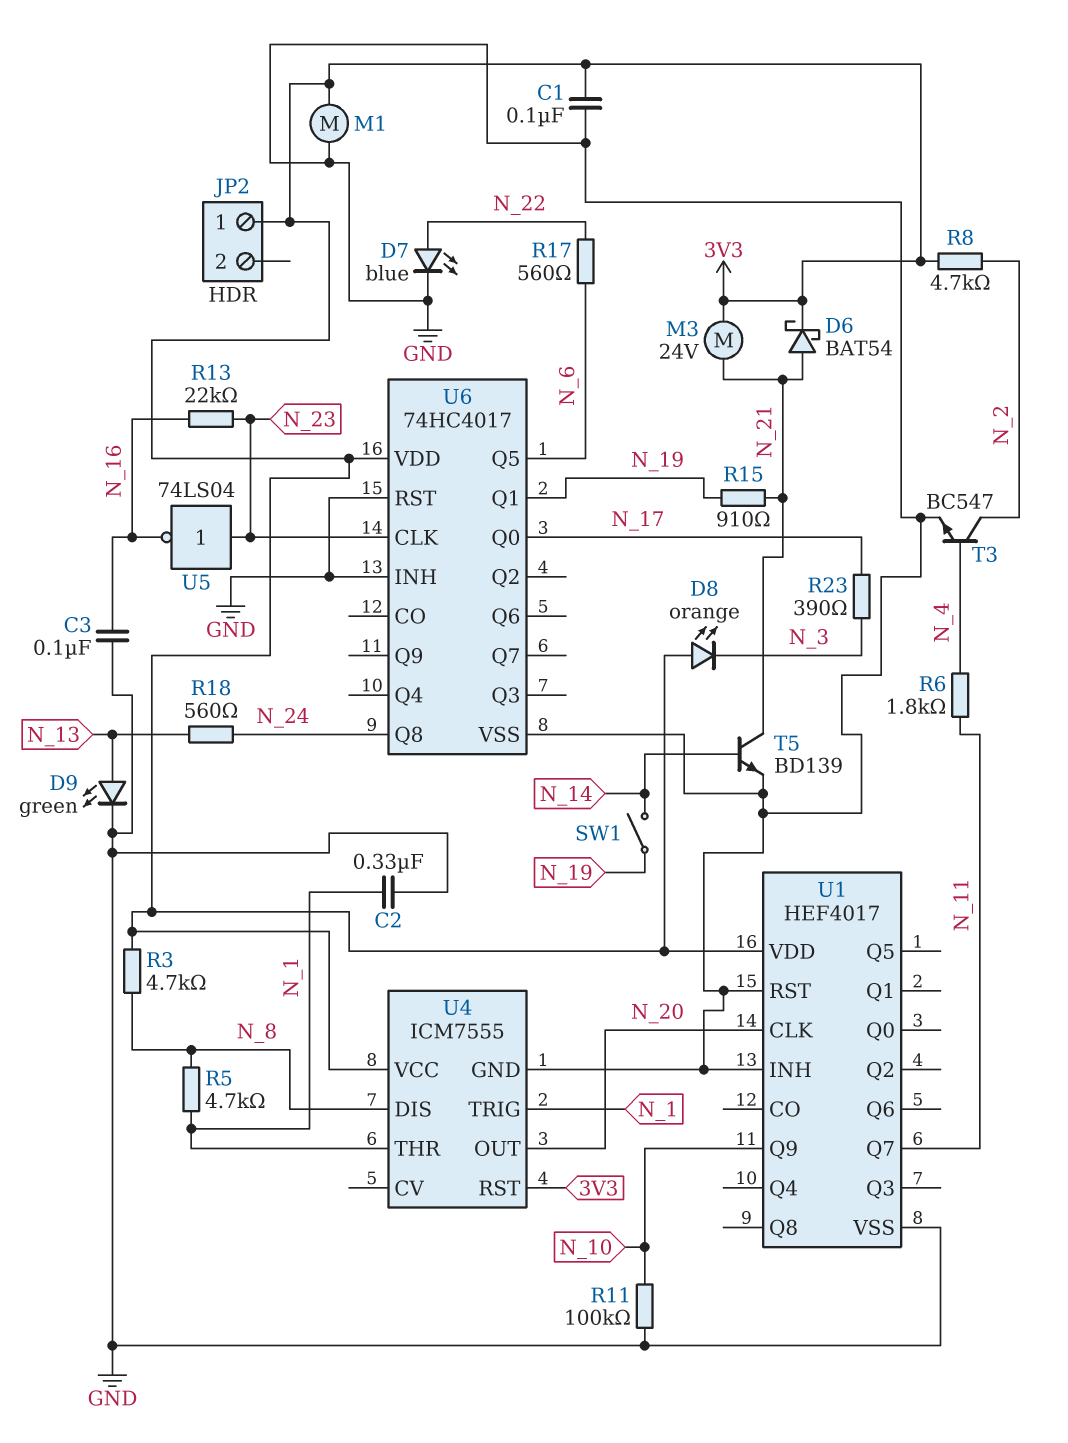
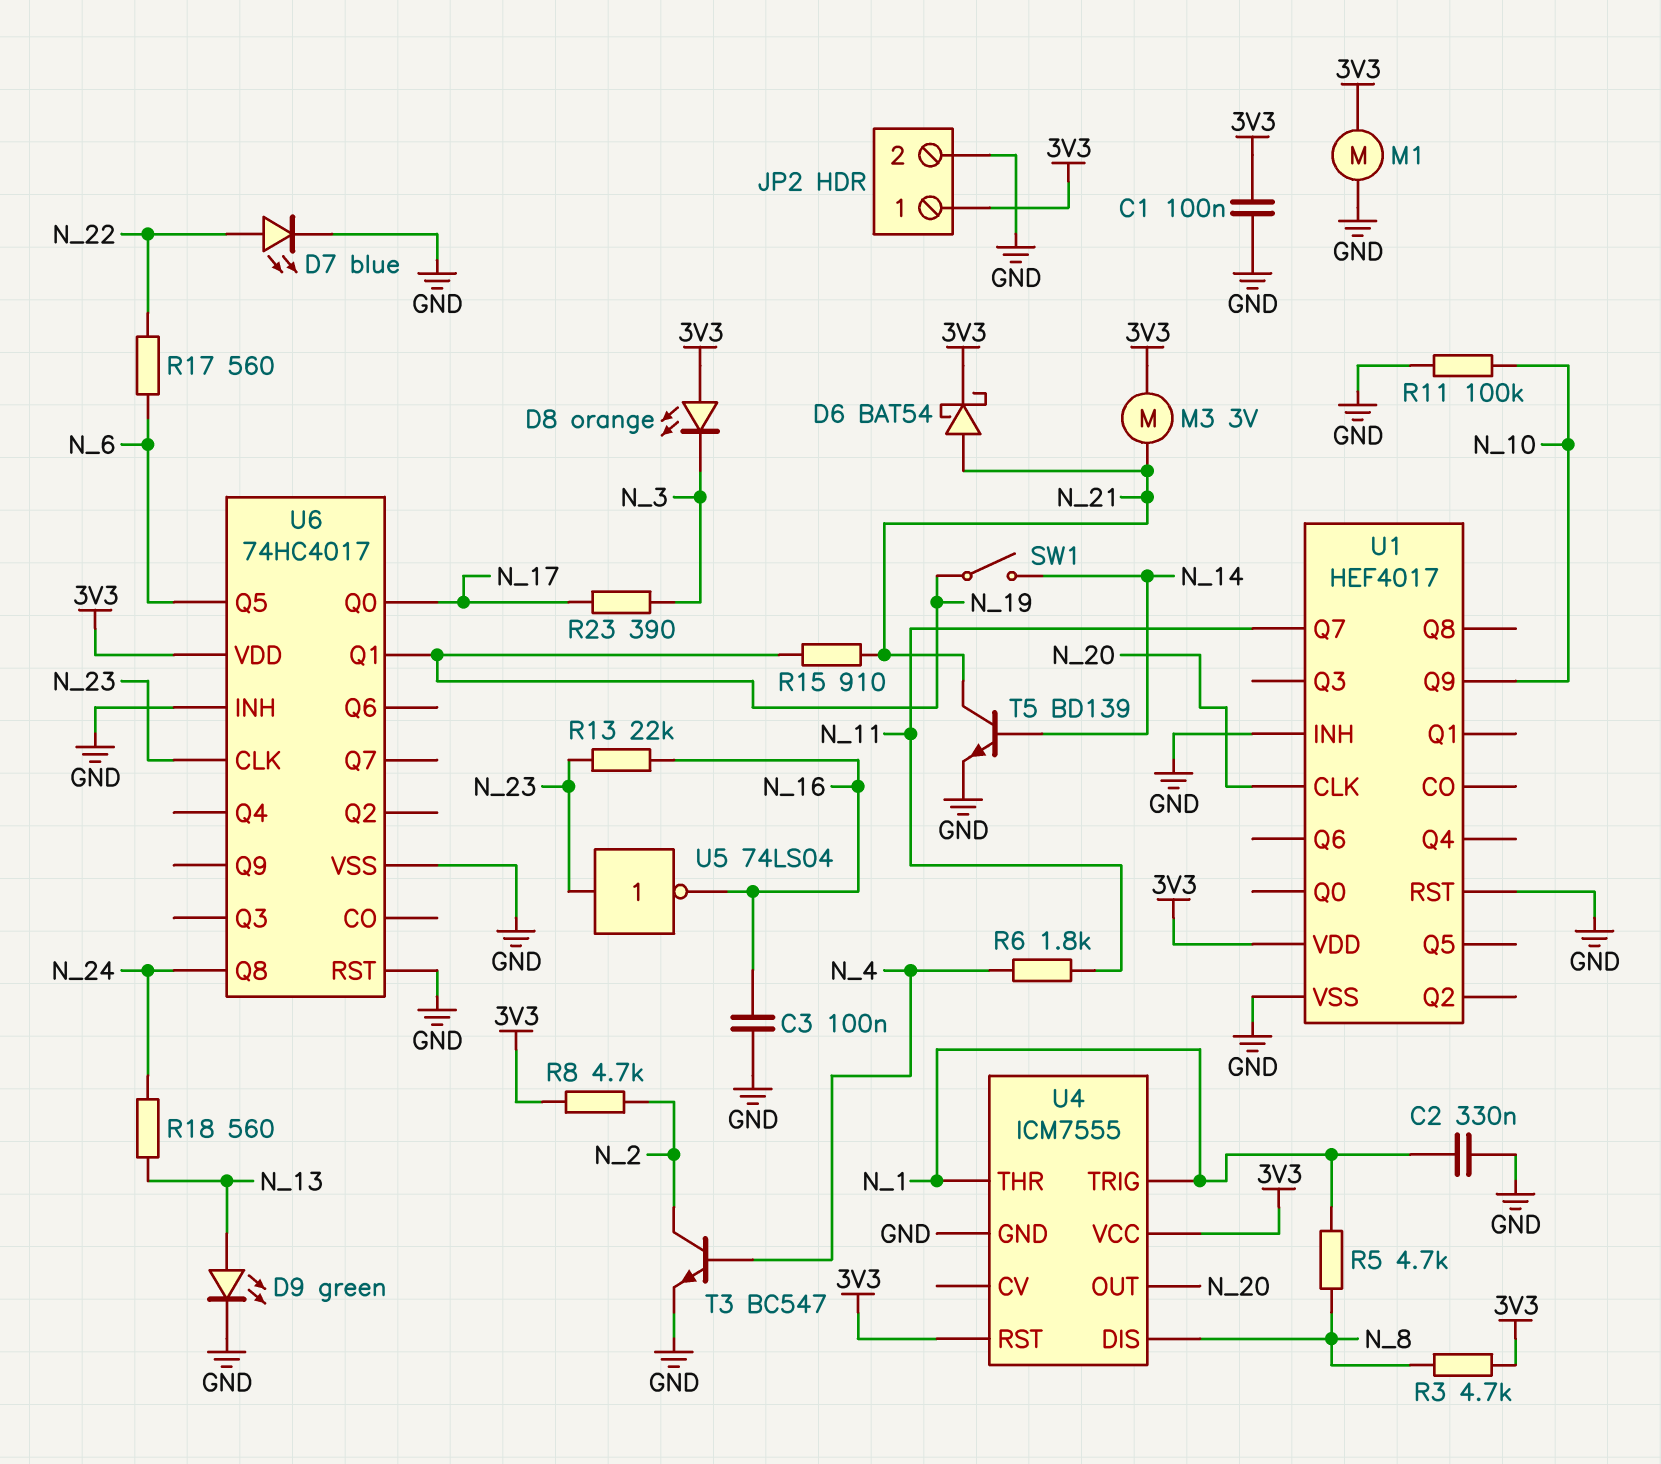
JP2 pin 2: none -> GND
M3: motor 24V (3V3, N_21) -> motor 3V (3V3, N_21)

